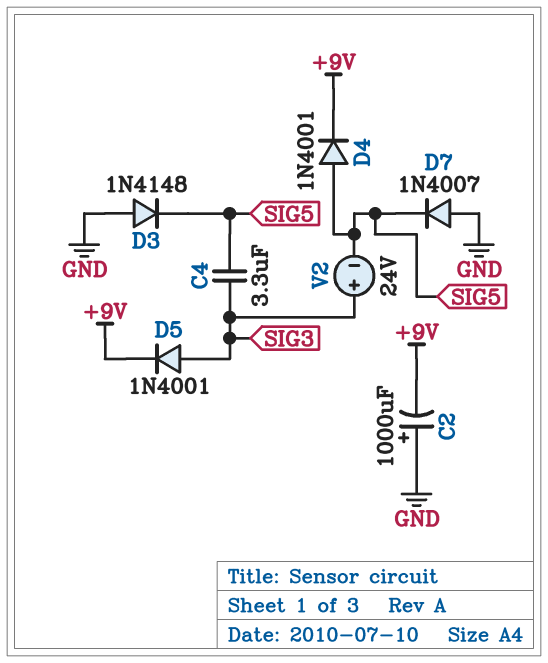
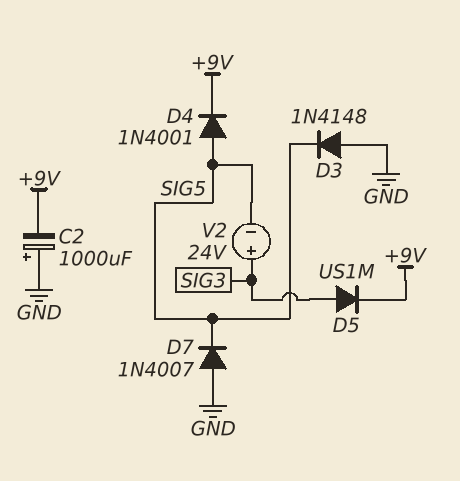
C4: 3.3uF (SIG3, SIG5) -> none
D5: diode 1N4001 (A SIG3, K +9V) -> diode US1M (A SIG3, K +9V)

